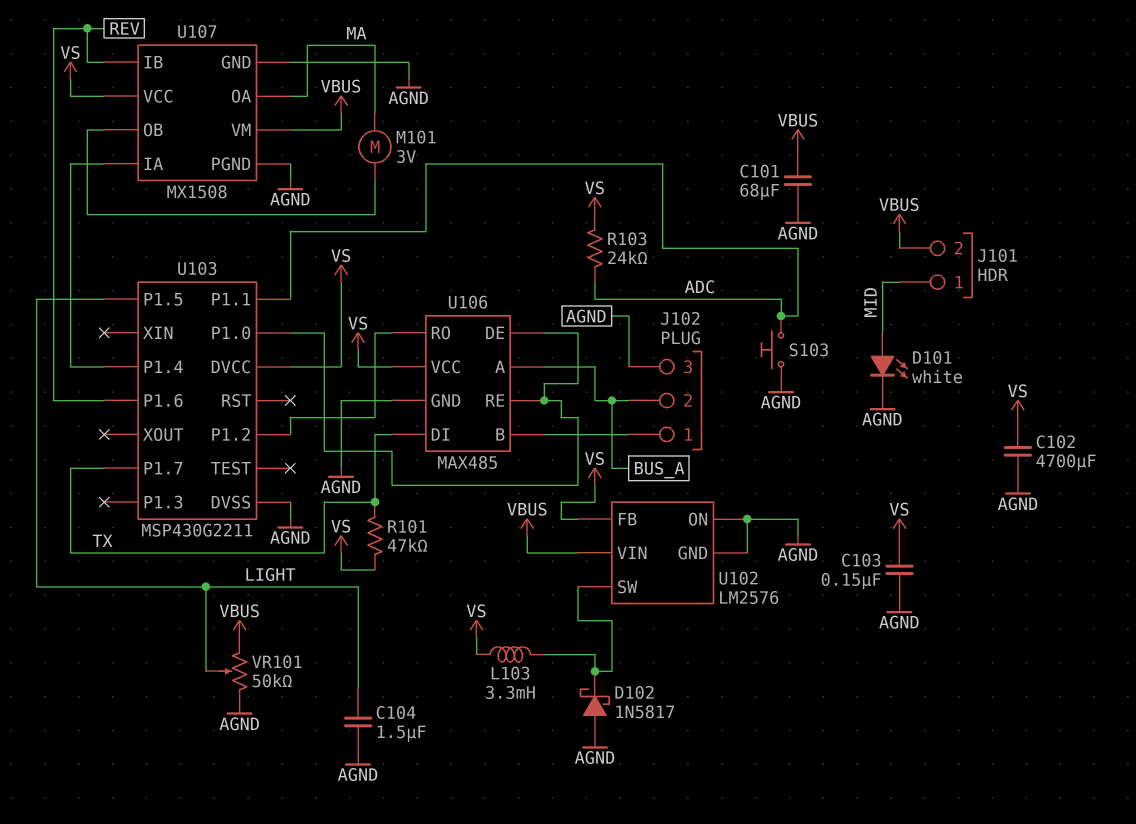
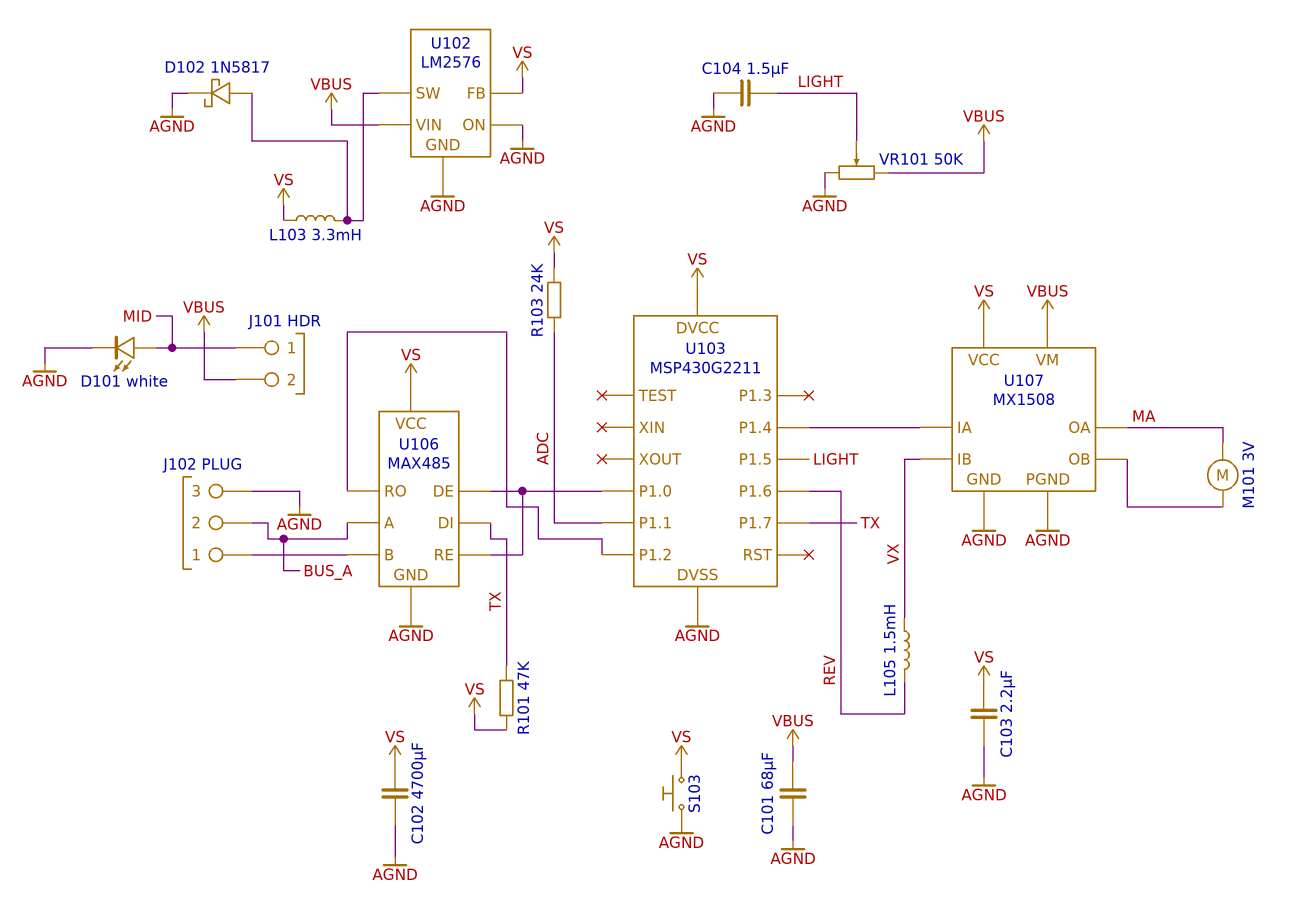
C103: 150nF (AGND, VS) -> 2.2uF (AGND, VS)
D102: schottky 1N5817 (A AGND, K U102/SW) -> schottky 1N5817 (A U102/SW, K AGND)
L105: none -> 1.5mH (REV, VX)
S103: button (ADC, AGND) -> button (AGND, VS)
U107 pin IB: REV -> VX

